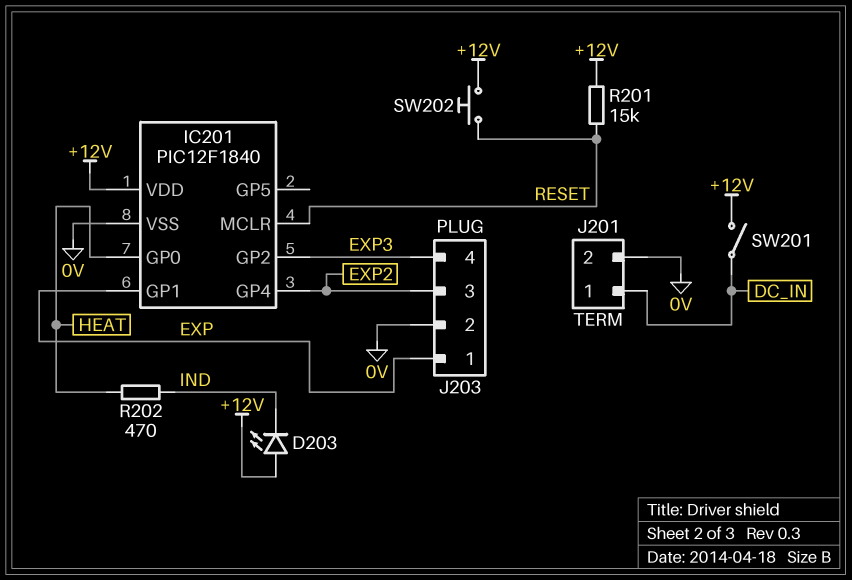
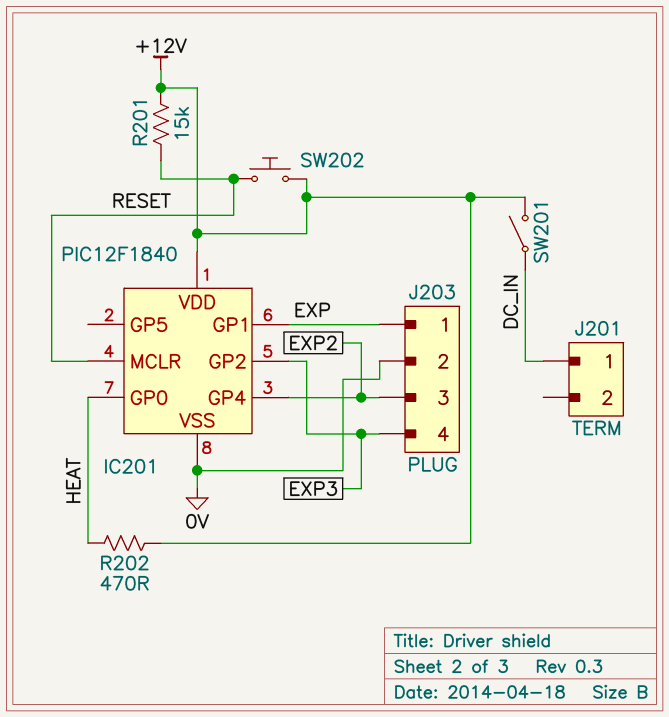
D203: LED (A +12V, K IND) -> none
J201 pin 2: 0V -> none
R202: 470 (HEAT, IND) -> 470 (+12V, HEAT)

